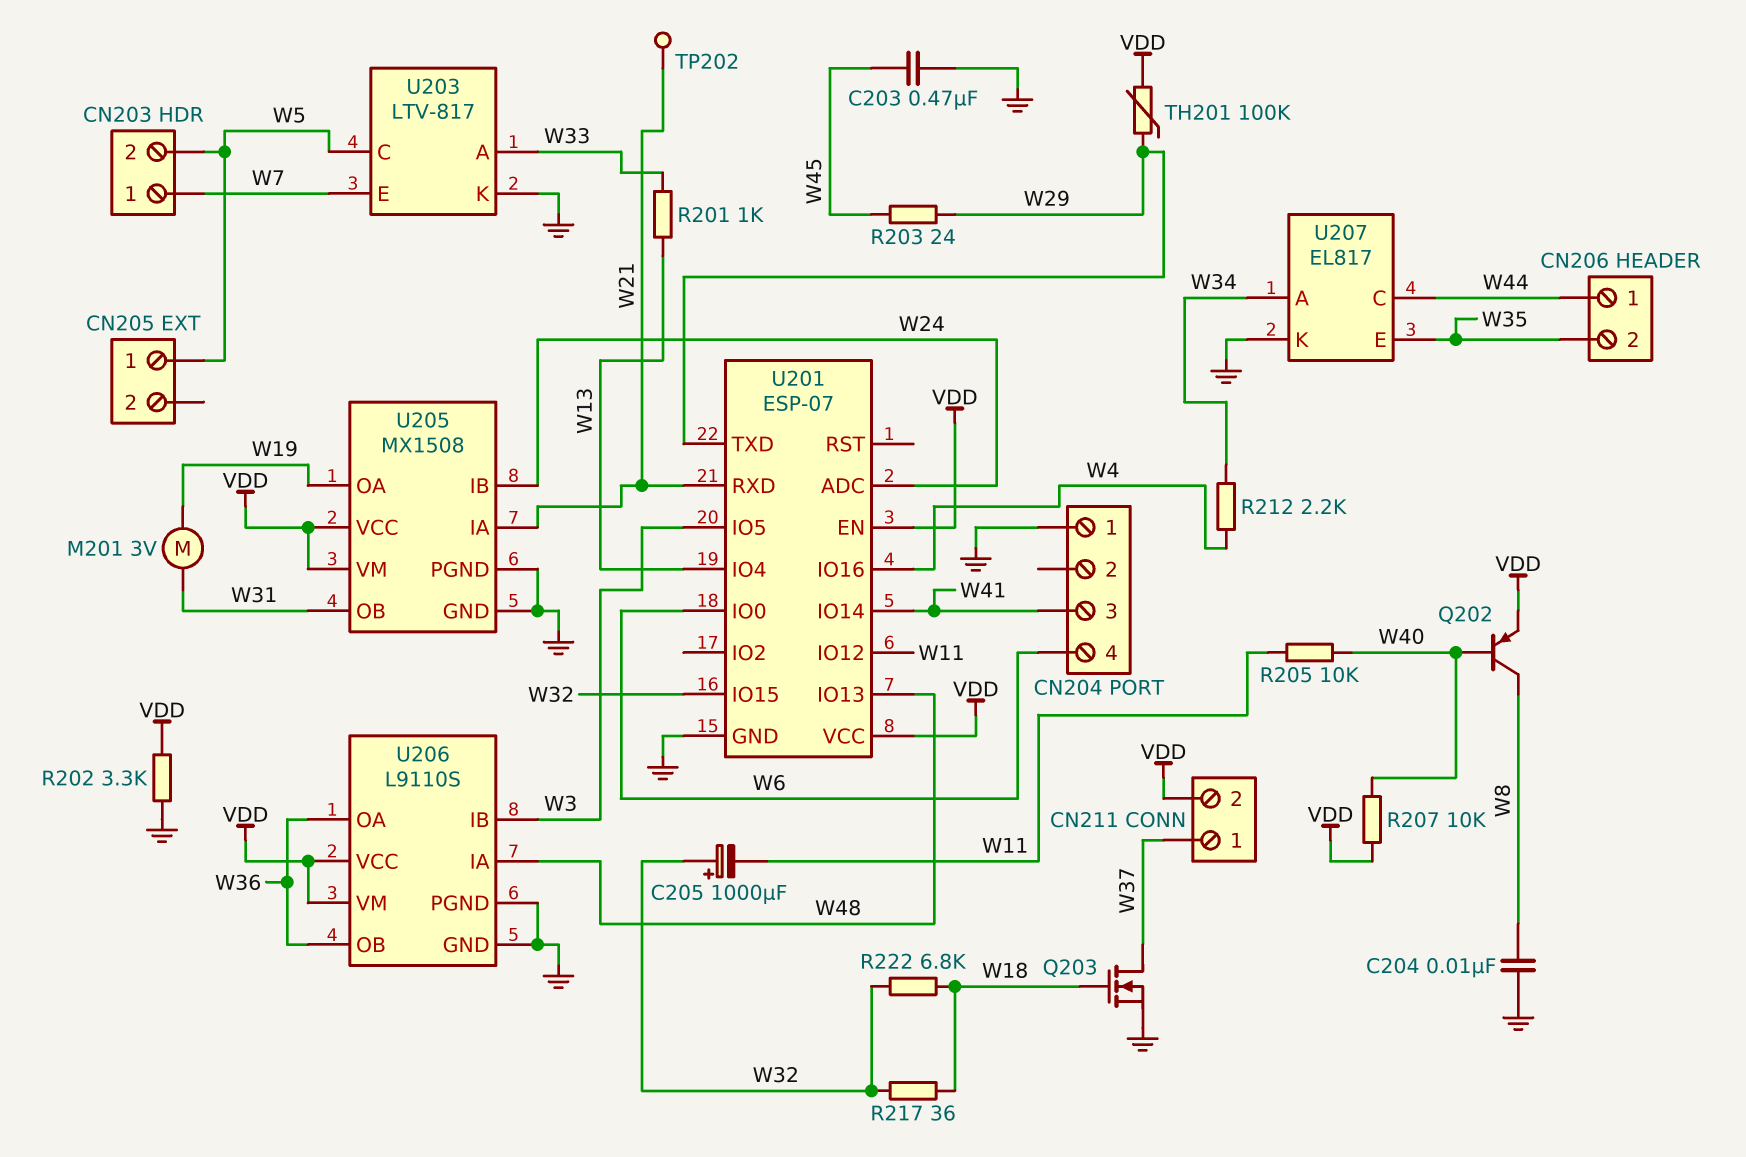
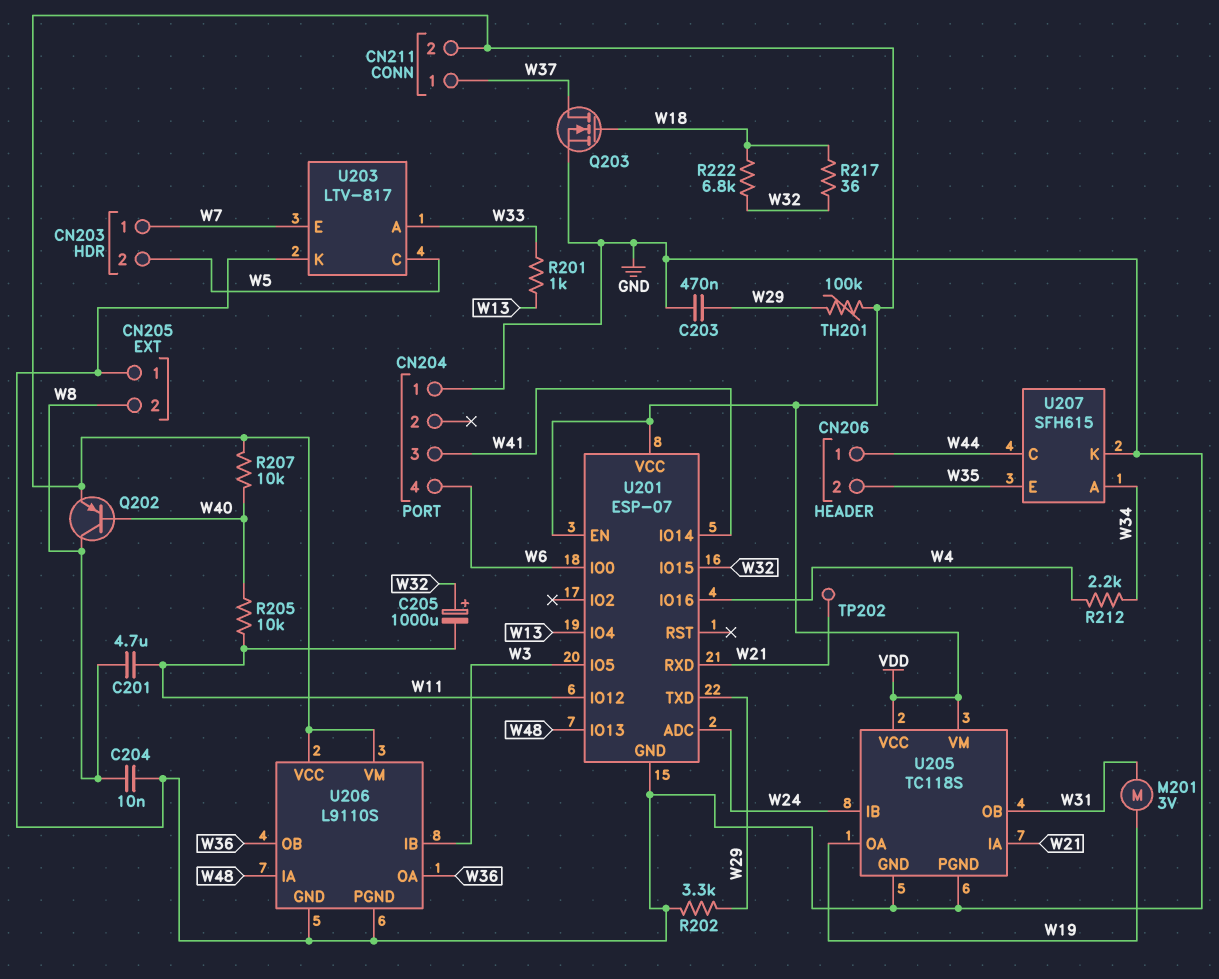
C201: none -> 4.7uF (W8, W11)
C203: 470nF (GND, W45) -> 470nF (GND, W29)
CN205 pin 1: W5 -> GND
CN205 pin 2: none -> W8
R202: 3.3k (GND, VDD) -> 3.3k (GND, W29)
R203: 24 (W29, W45) -> none
U205: MX1508 -> TC118S
U207: EL817 -> SFH615

